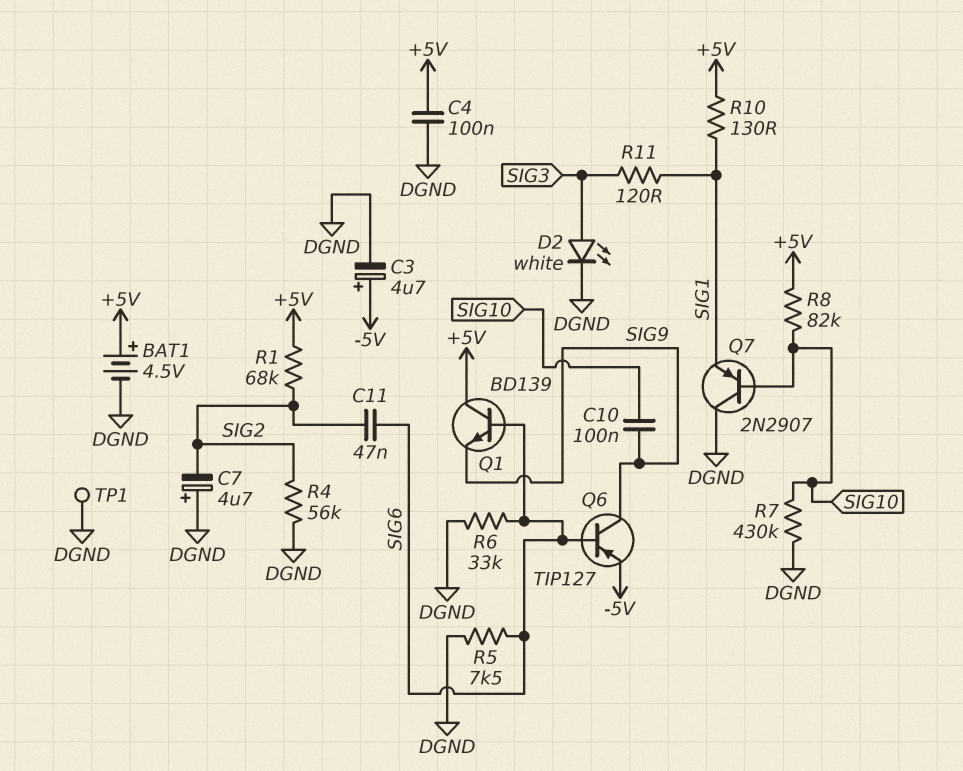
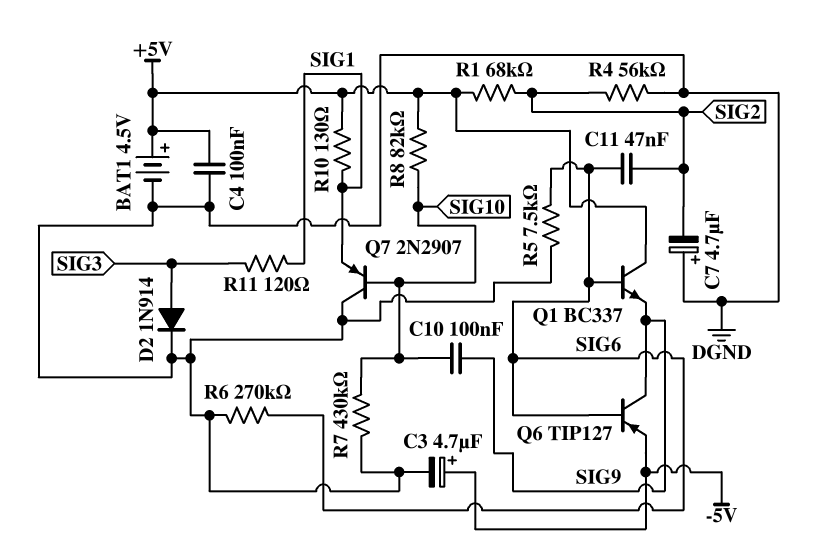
D2: LED white (A SIG3, K DGND) -> diode 1N914 (A SIG3, K DGND)
Q1: NPN BD139 (B SIG6, C +5V, E SIG9) -> NPN BC337 (B SIG6, C +5V, E SIG9)
R6: 33k (DGND, SIG6) -> 270k (DGND, SIG6)
TP1: test point (DGND) -> none

